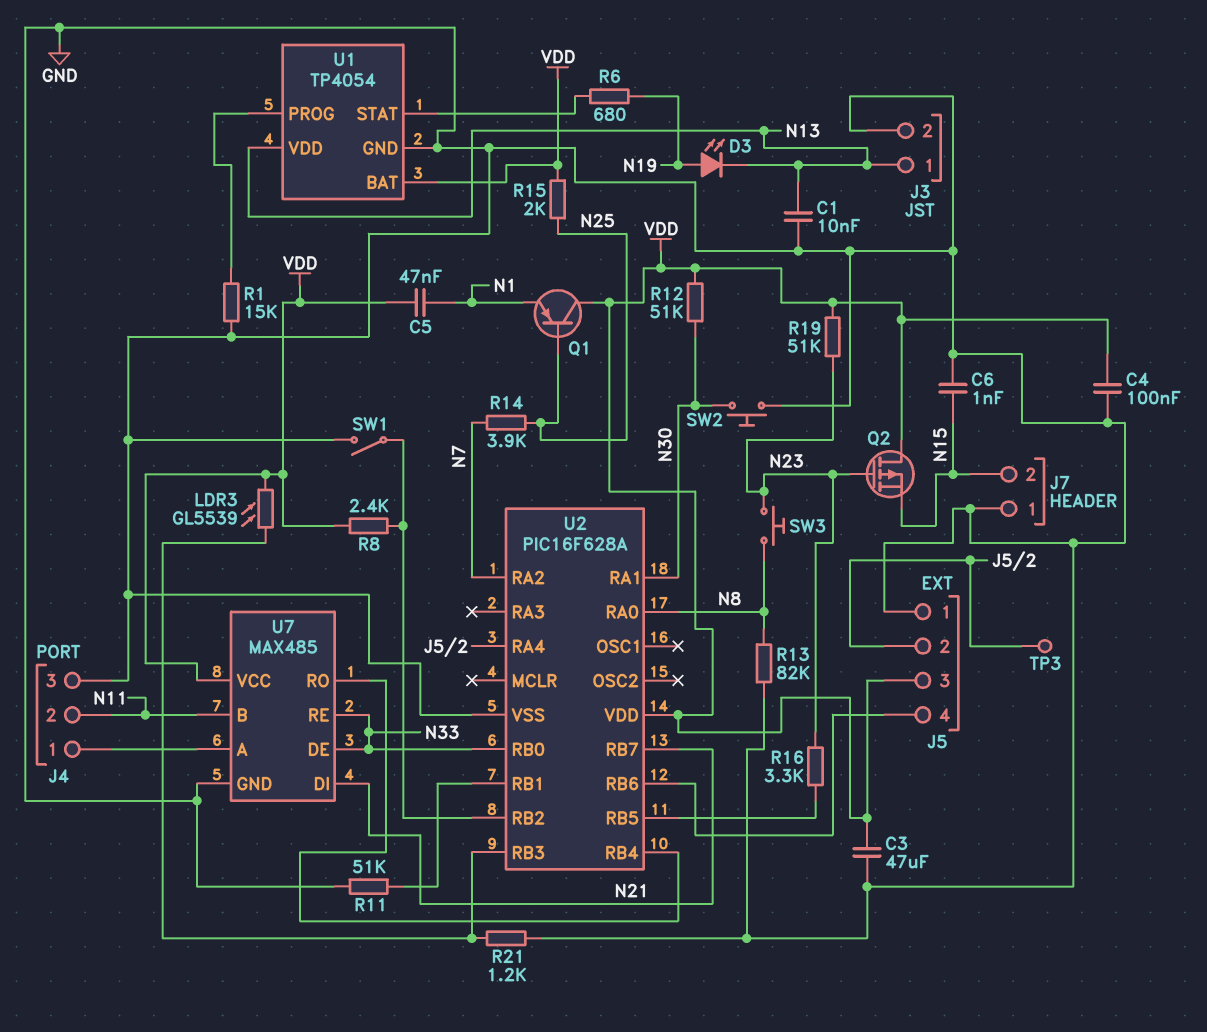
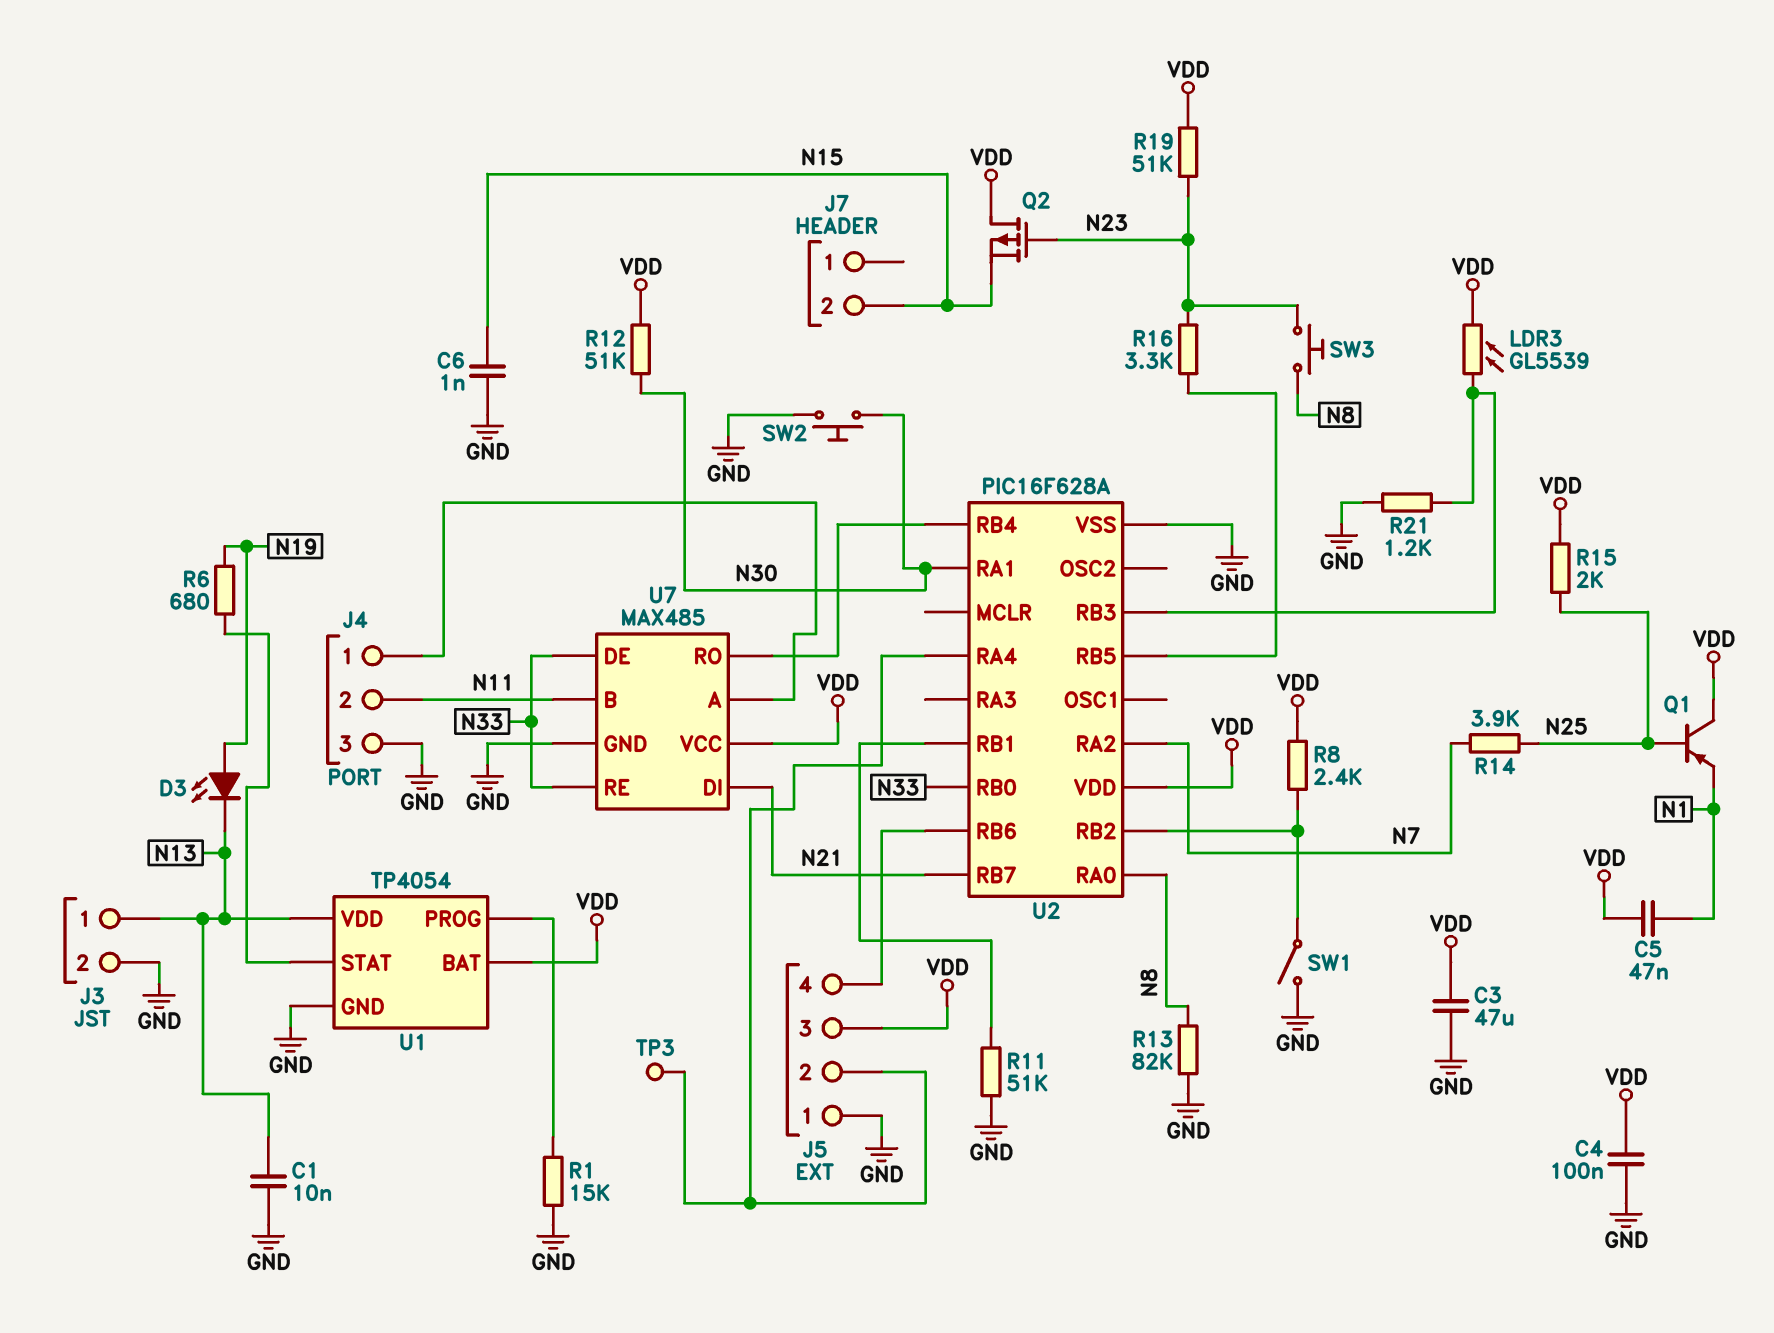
J7 pin 1: GND -> none

